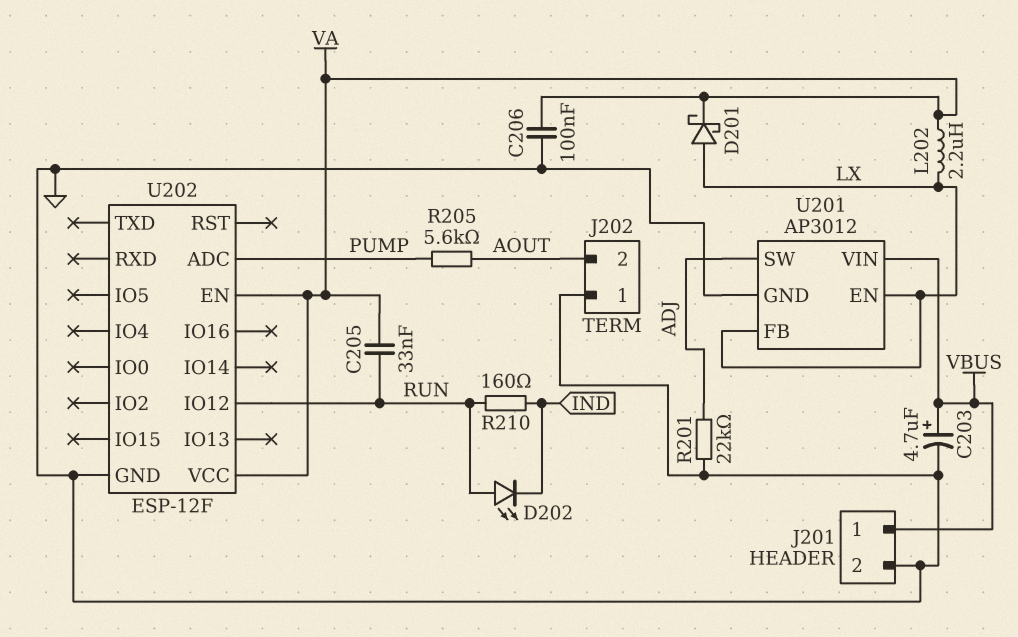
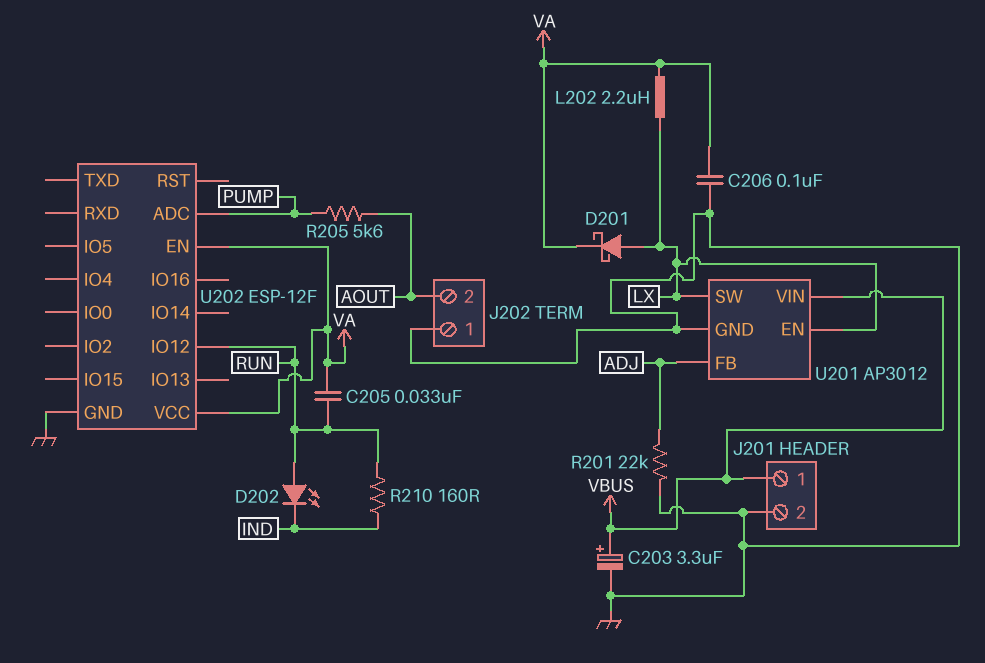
C203: 4.7uF (plus VBUS, minus GND) -> 3.3uF (plus VBUS, minus GND)
U201 pin FB: LX -> ADJ
U201 pin SW: ADJ -> LX

